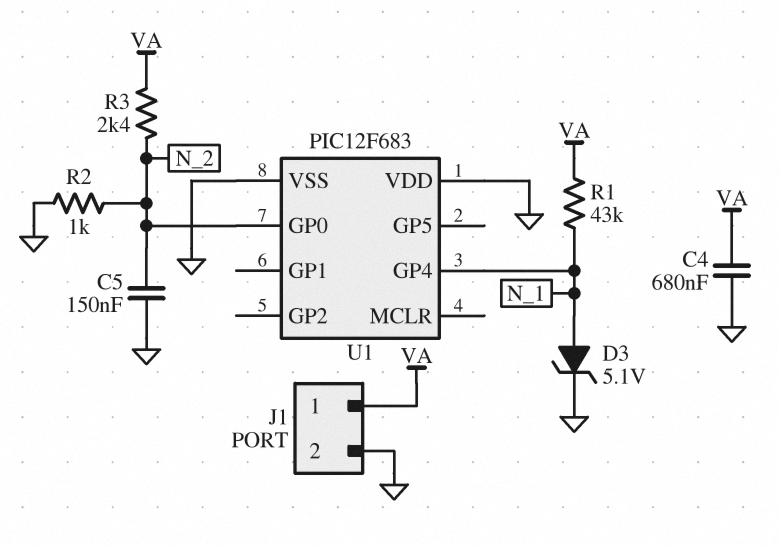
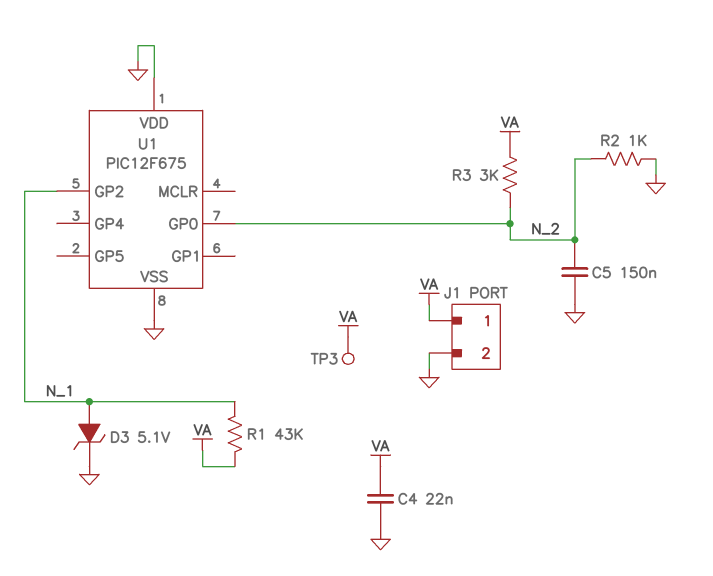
C4: 680nF (GND, VA) -> 22nF (GND, VA)
R3: 2.4k (N_2, VA) -> 3k (N_2, VA)
TP3: none -> test point (VA)
U1: PIC12F683 -> PIC12F675
U1 pin GP2: none -> N_1
U1 pin GP4: N_1 -> none

